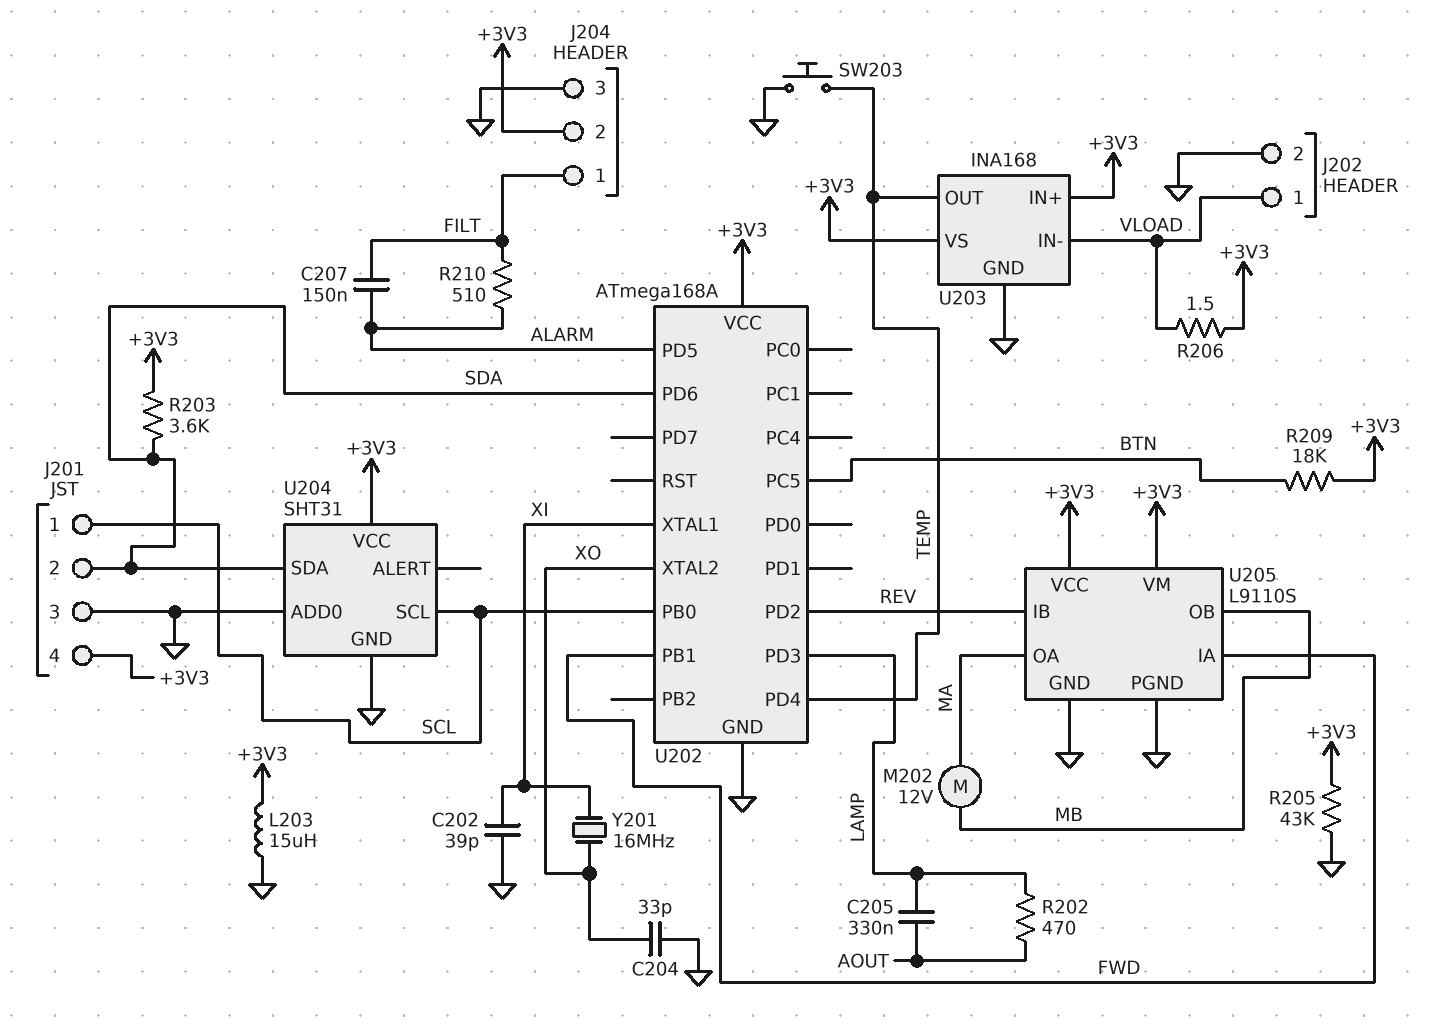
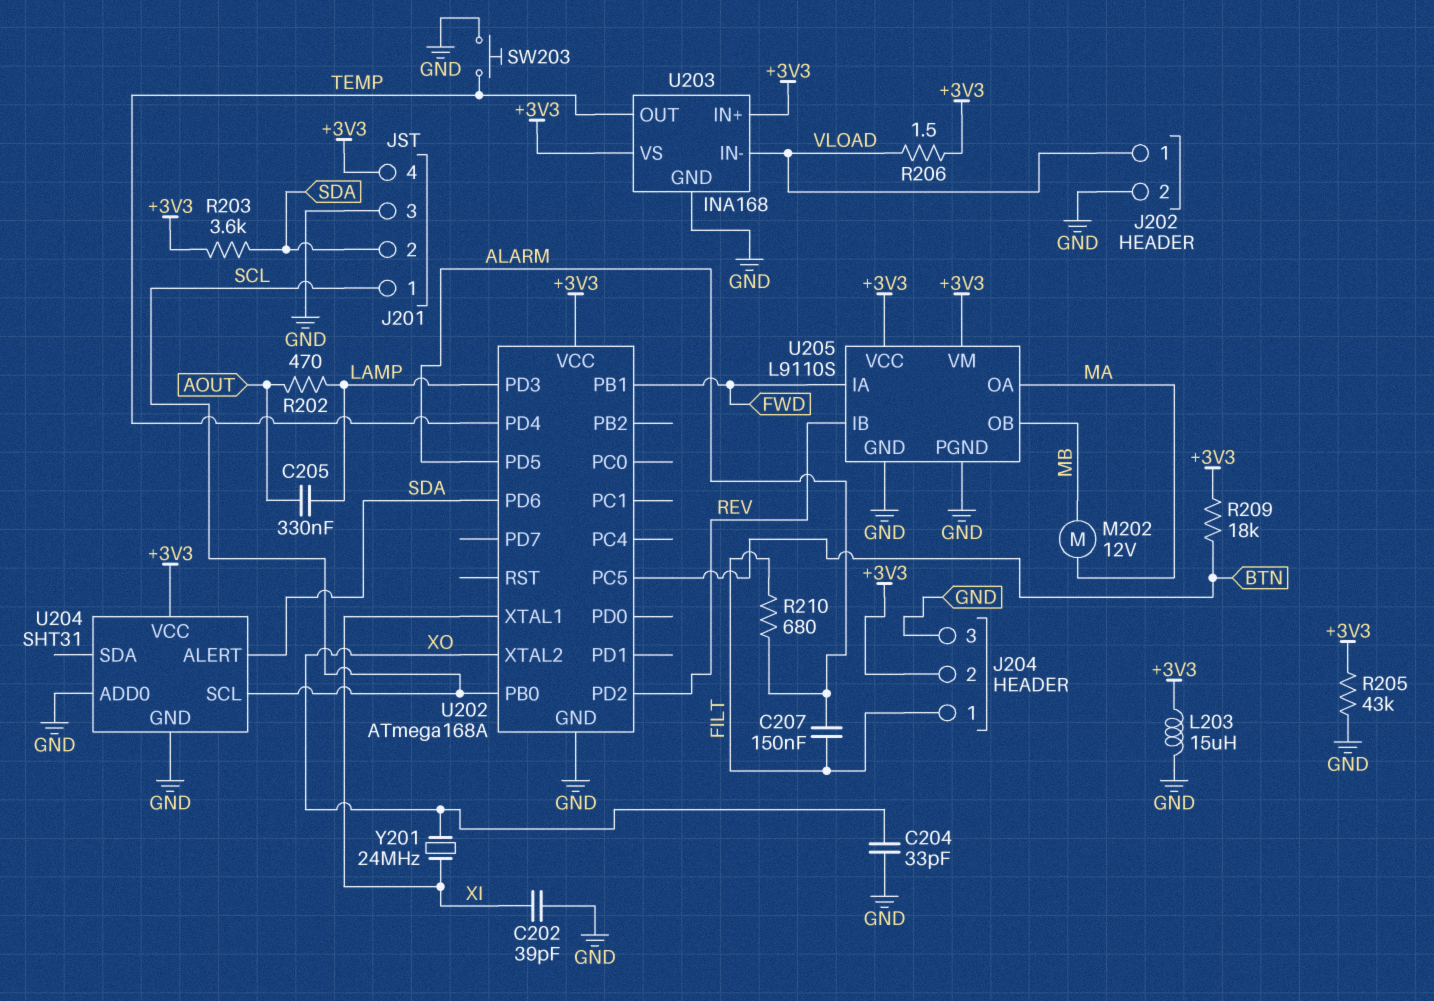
R210: 510 (ALARM, FILT) -> 680 (ALARM, FILT)
U204 pin ALERT: none -> SDA
U204 pin SDA: SDA -> none
Y201: 16MHz (XI, XO) -> 24MHz (XI, XO)

